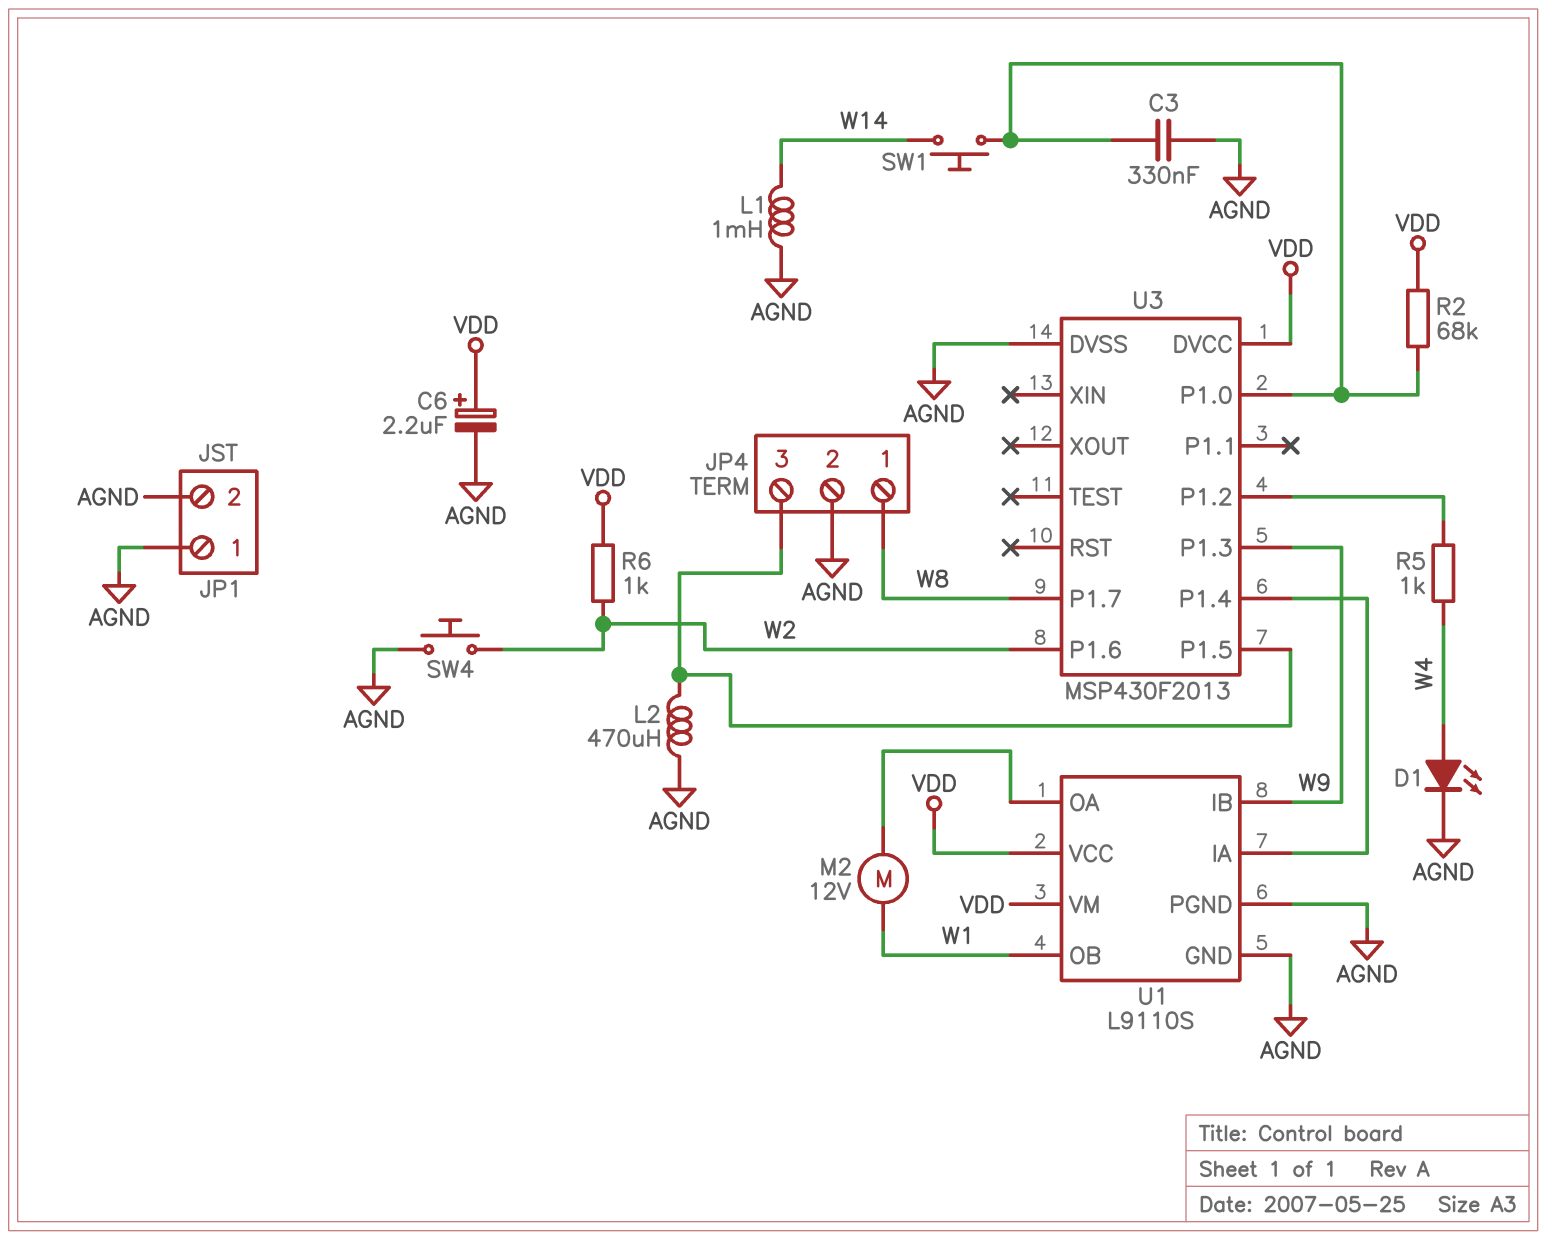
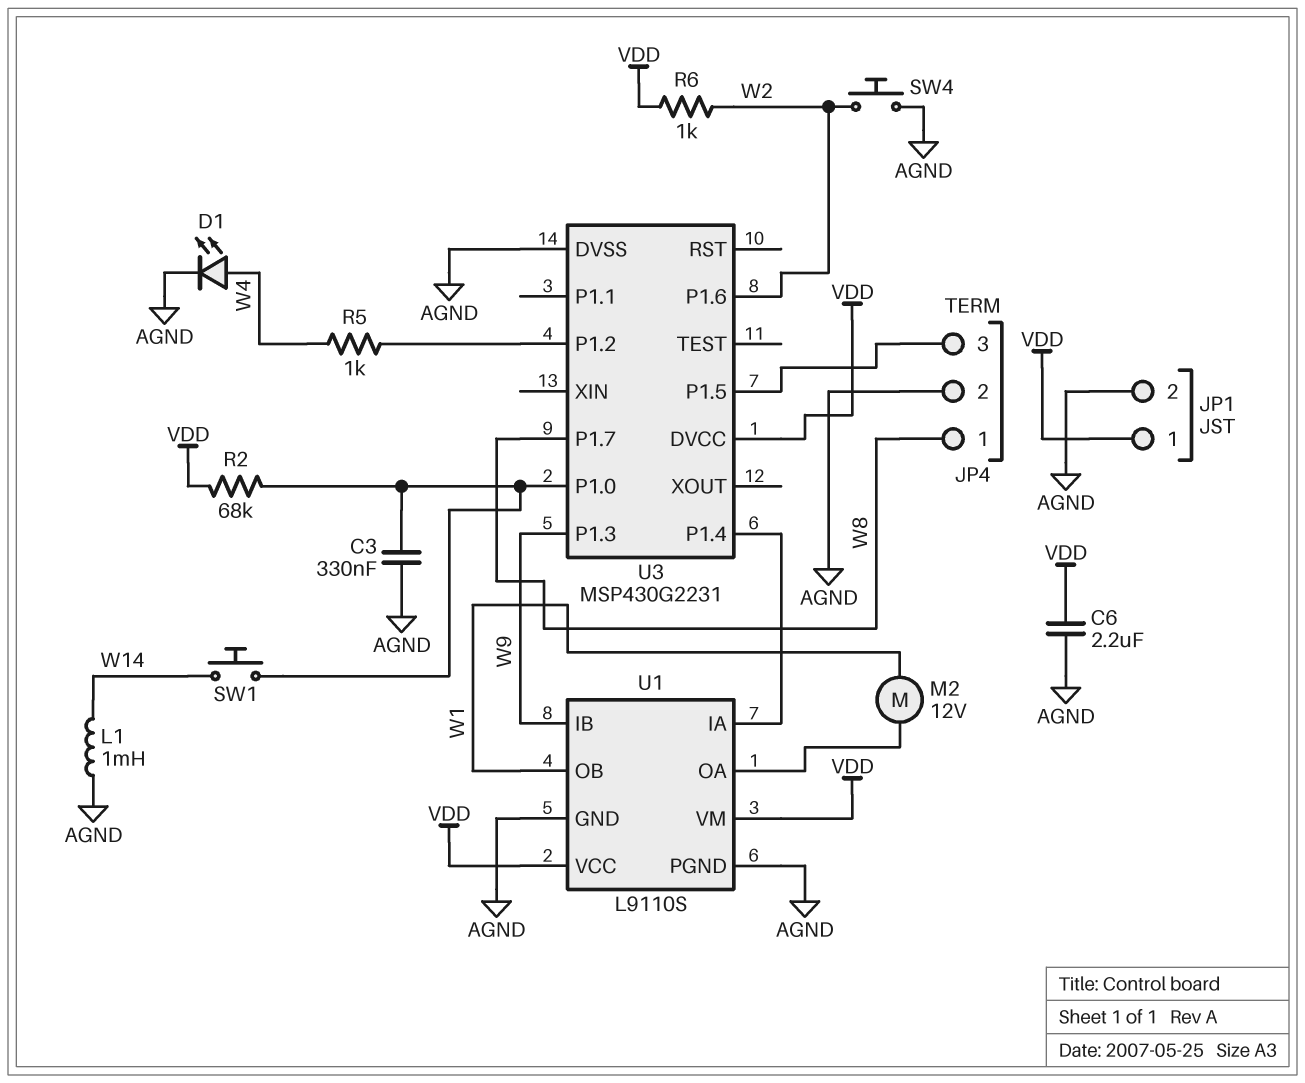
C6: 2.2uF (plus VDD, minus AGND) -> 2.2uF (AGND, VDD)
JP1 pin 1: AGND -> VDD
L2: 470uH (AGND, JP4/3) -> none
U3: MSP430F2013 -> MSP430G2231

